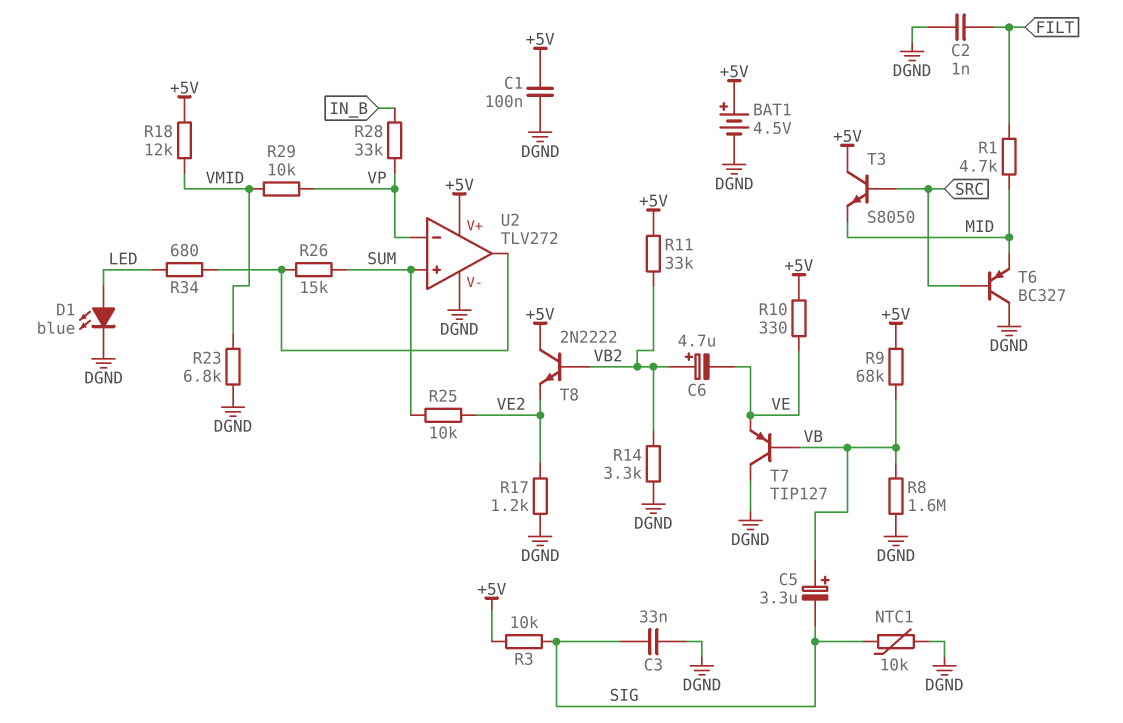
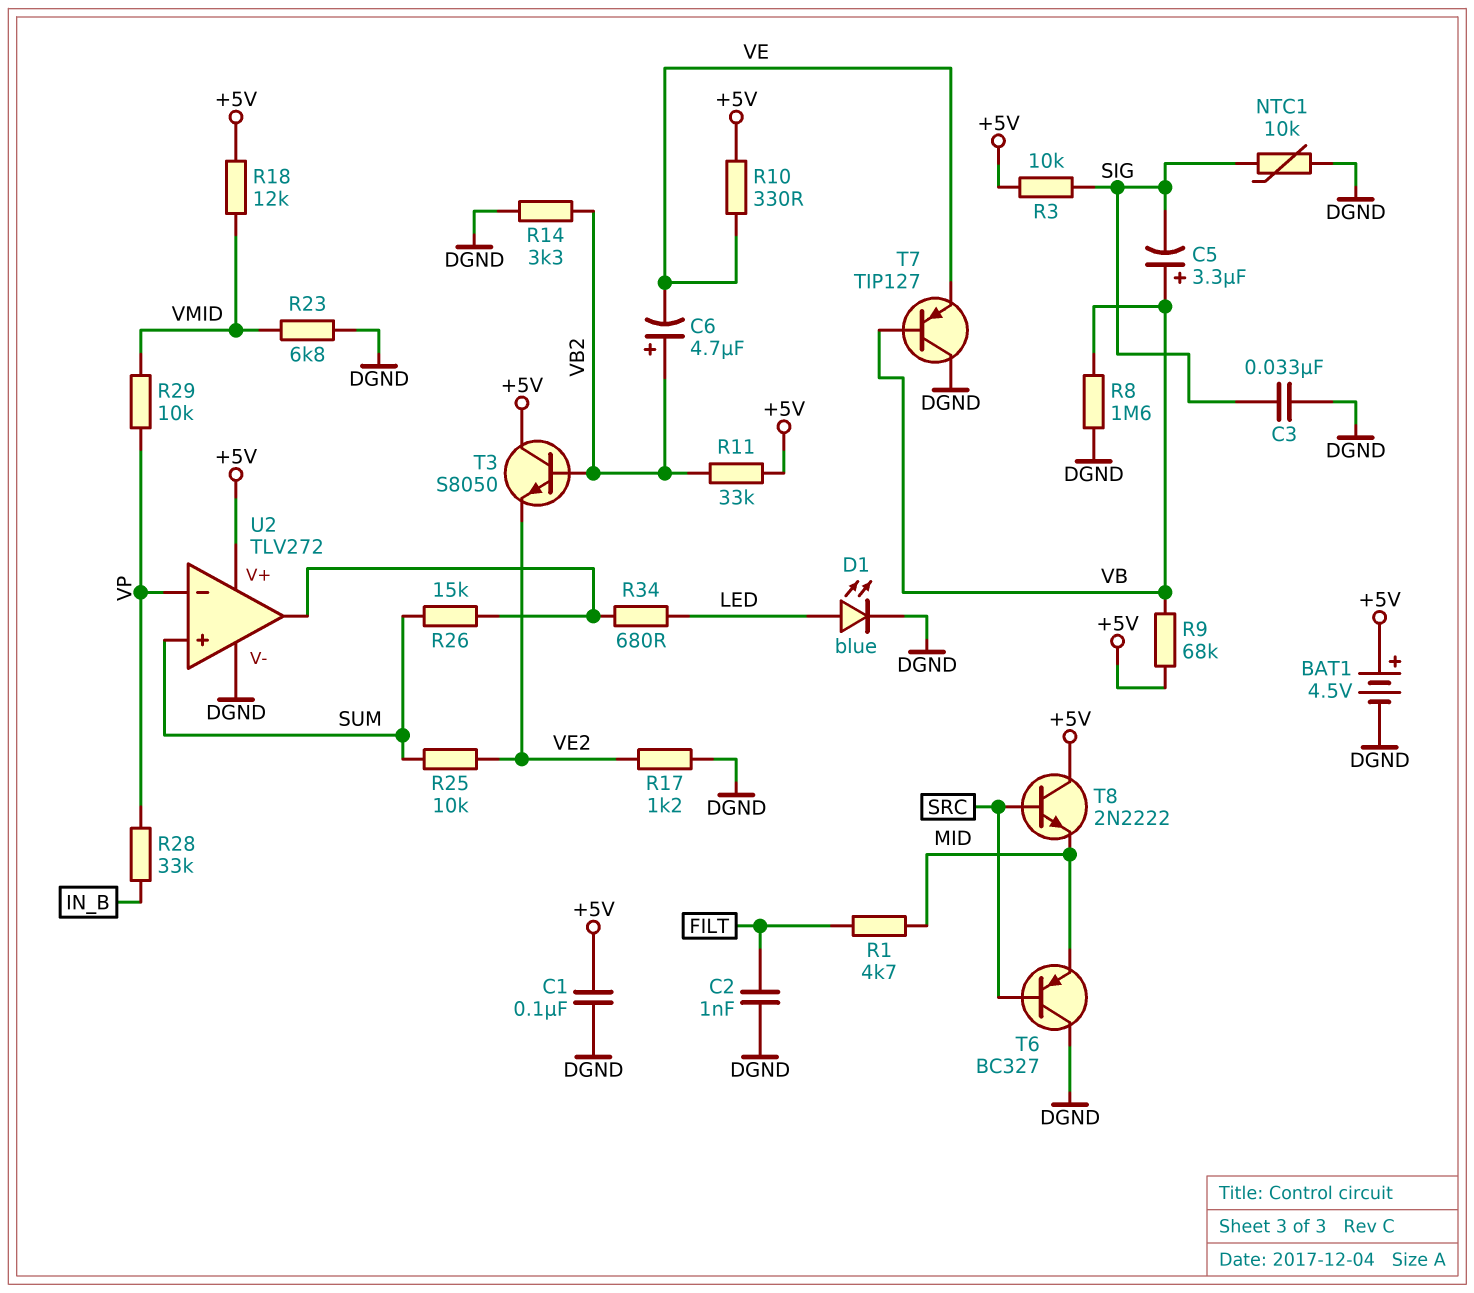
T3: NPN S8050 (B SRC, C +5V, E MID) -> NPN S8050 (B VB2, C +5V, E VE2)
T8: NPN 2N2222 (B VB2, C +5V, E VE2) -> NPN 2N2222 (B SRC, C +5V, E MID)

